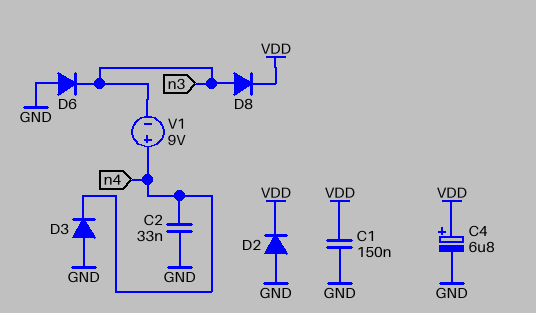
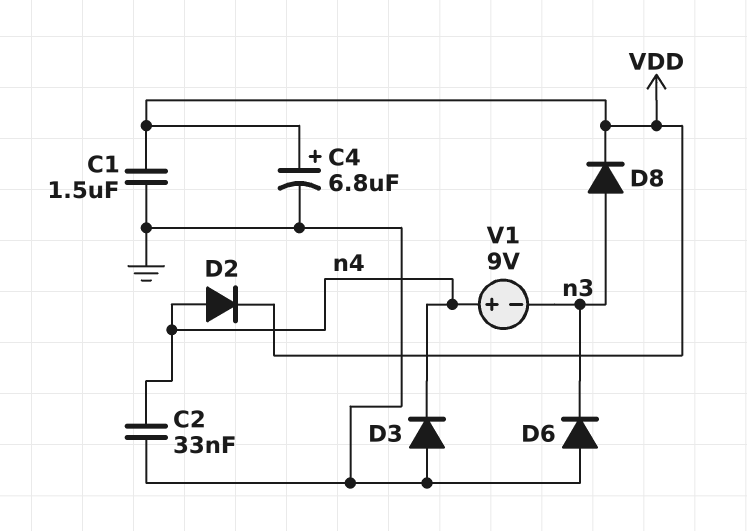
C1: 150nF (GND, VDD) -> 1.5uF (GND, VDD)
D2: diode (A GND, K VDD) -> diode (A n4, K VDD)

